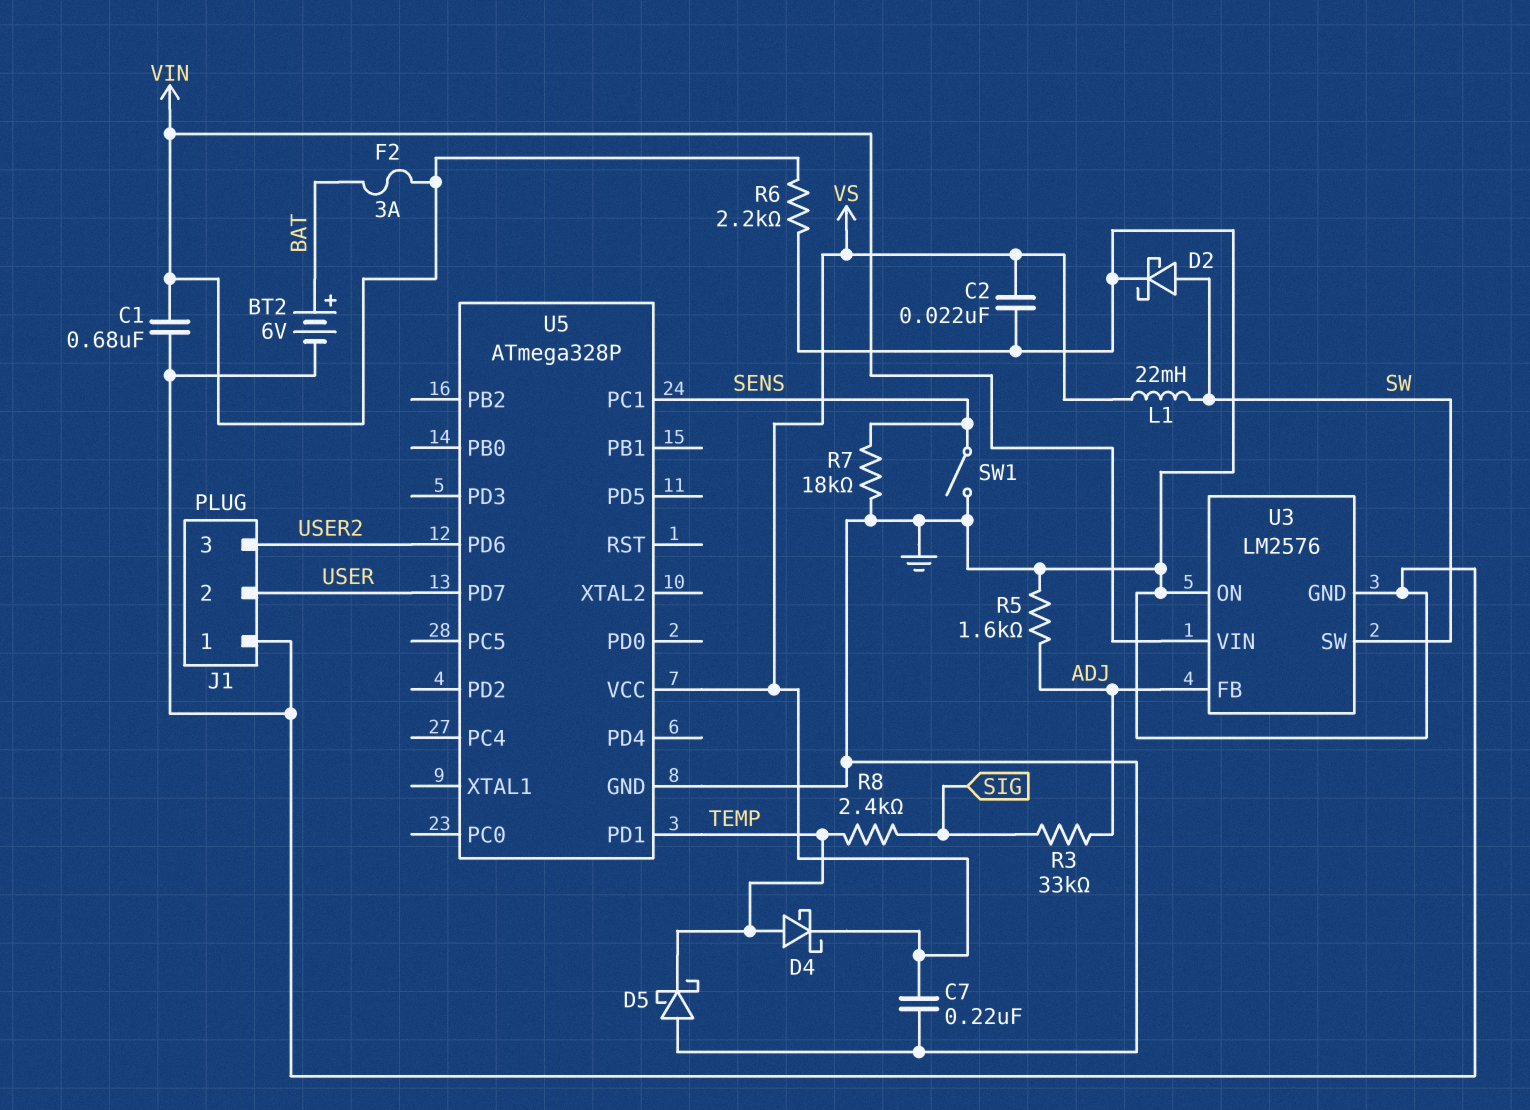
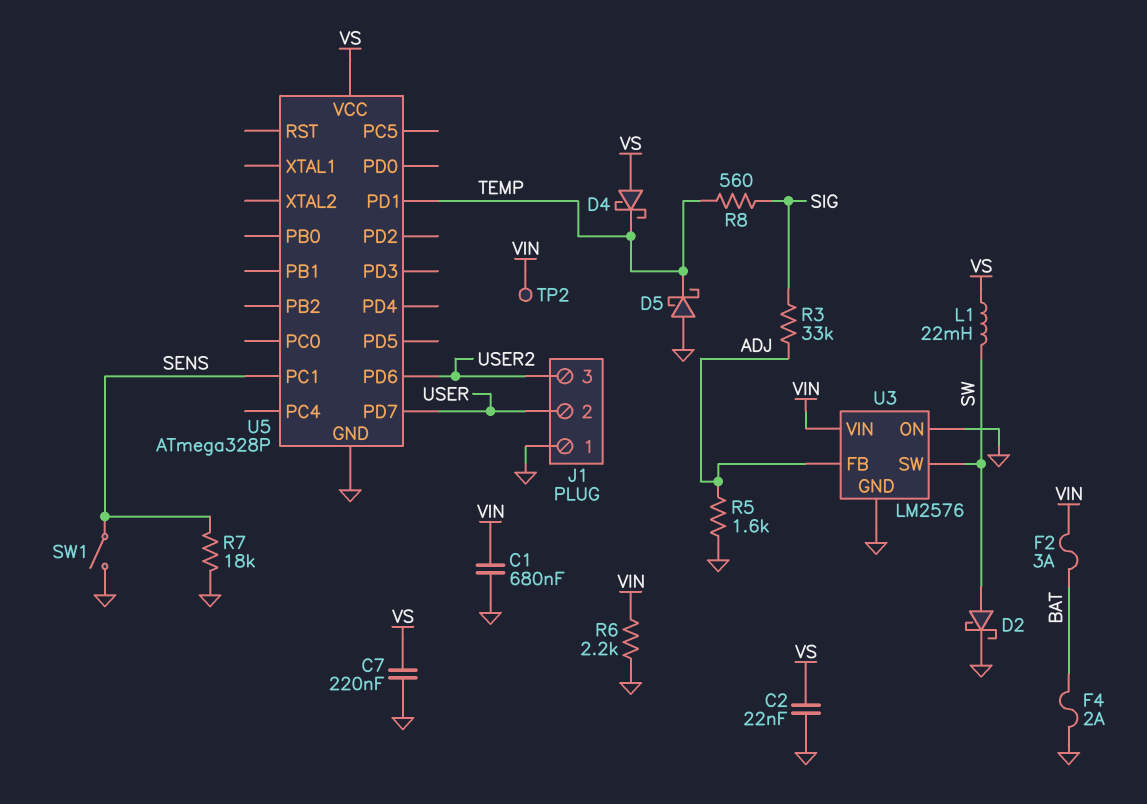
BT2: 6V (plus BAT, minus GND) -> none
D4: schottky (A TEMP, K VS) -> schottky (A VS, K TEMP)
F4: none -> 2A (BAT, GND)
R8: 2.4k (SIG, TEMP) -> 560 (SIG, TEMP)
TP2: none -> test point (VIN)

